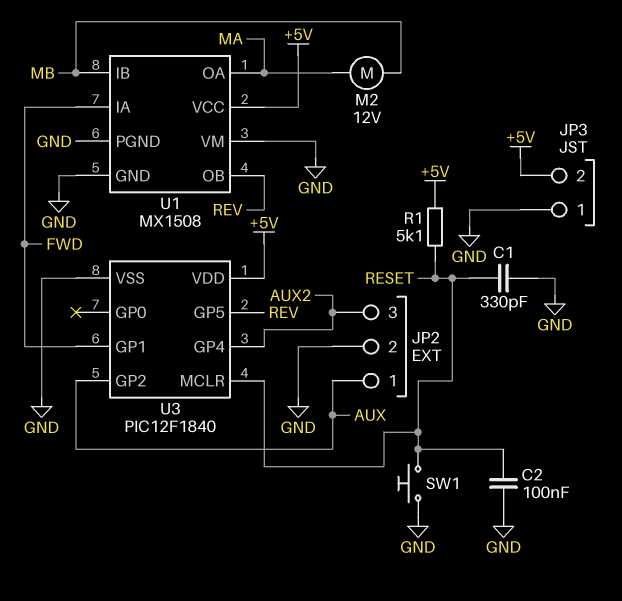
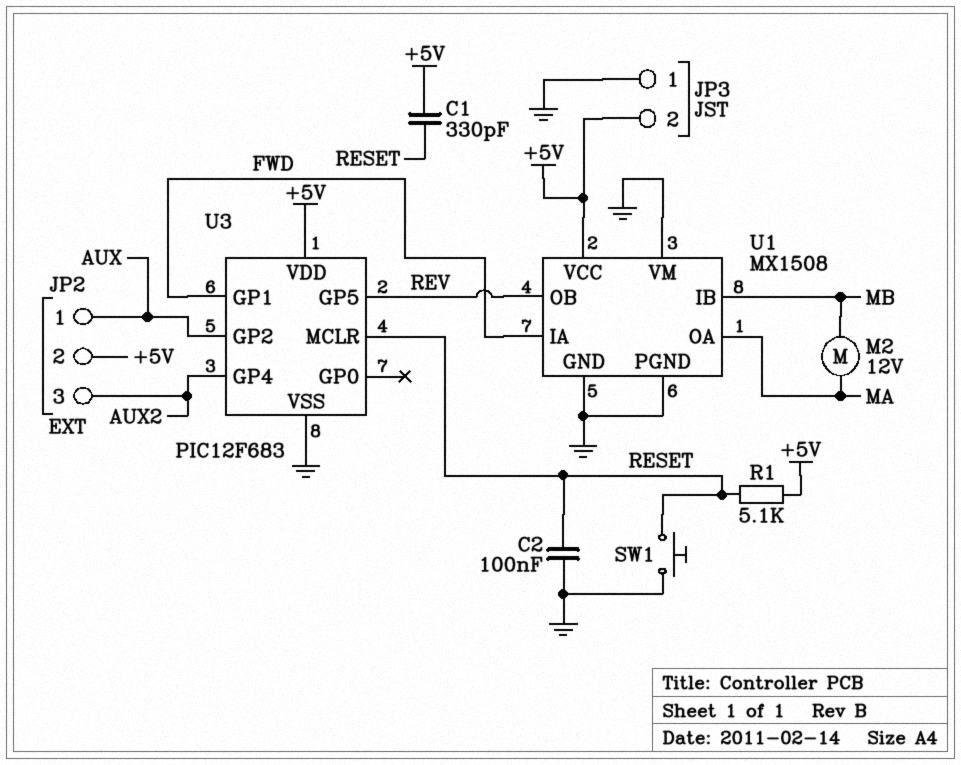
C1: 330pF (GND, RESET) -> 330pF (+5V, RESET)
JP2 pin 2: GND -> +5V
U3: PIC12F1840 -> PIC12F683

